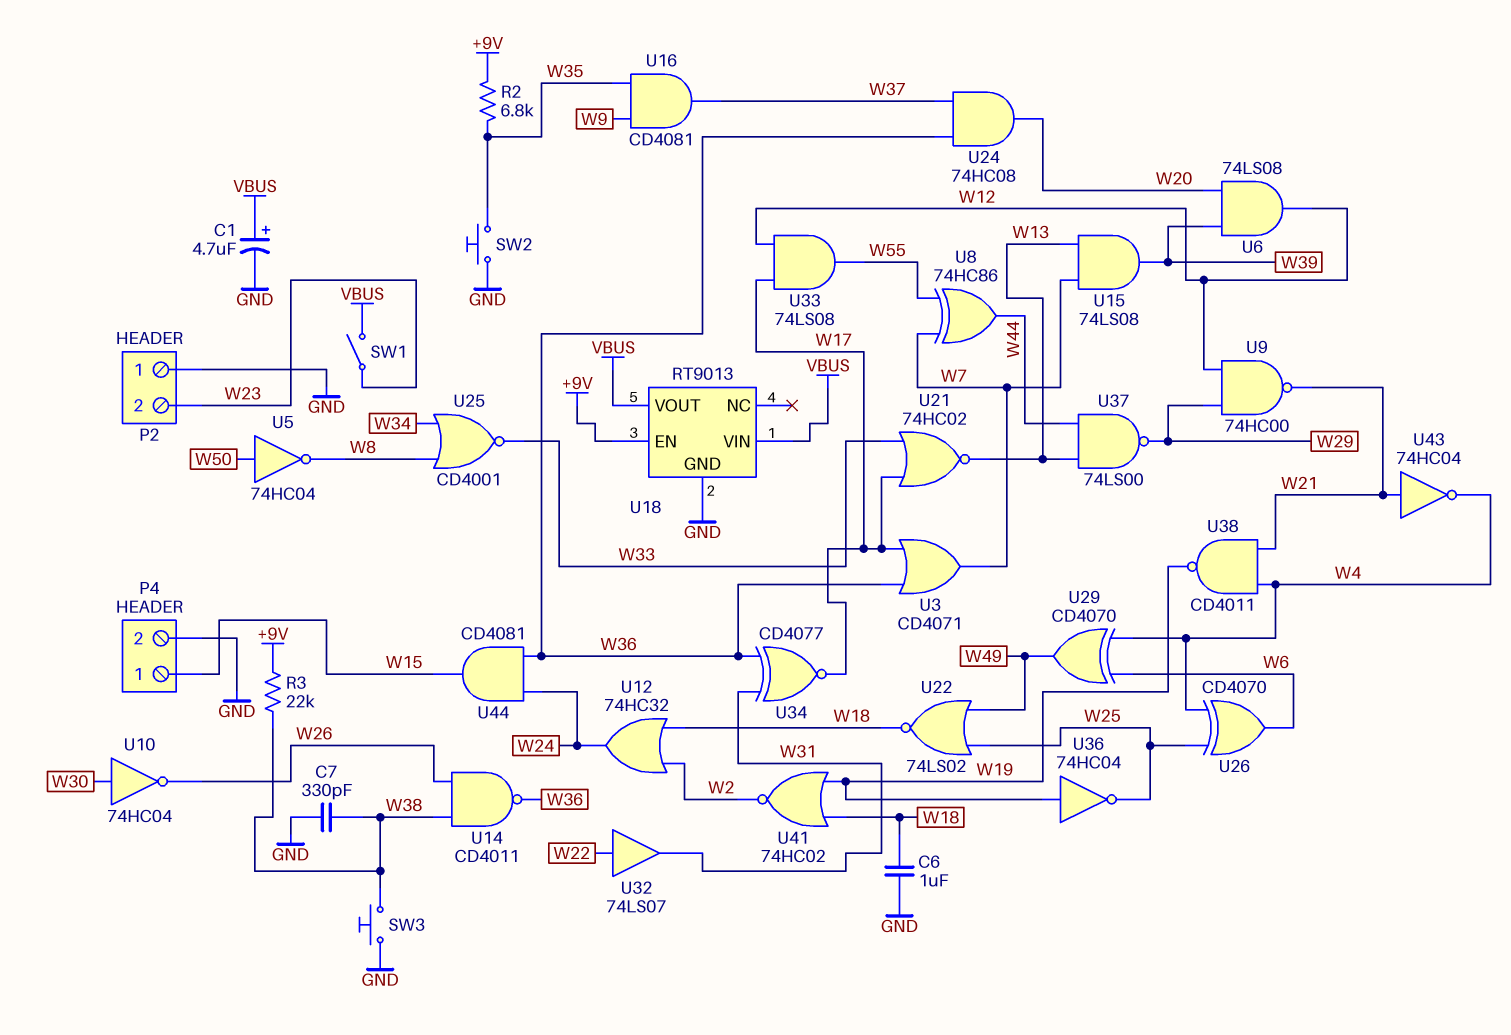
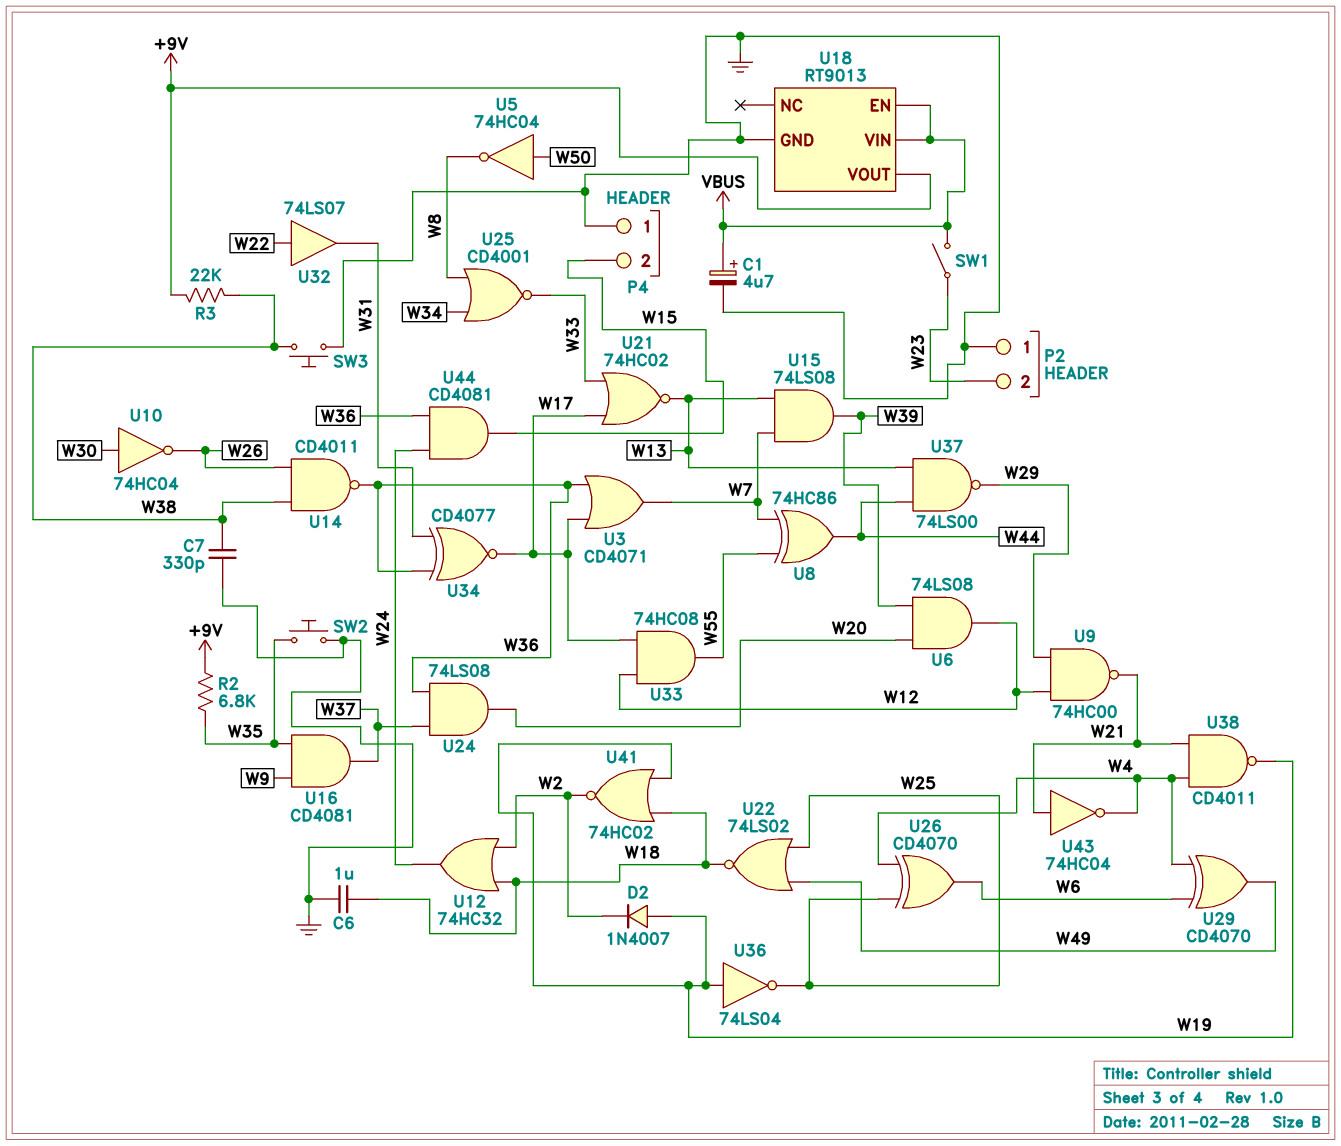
D2: none -> diode 1N4007 (A W19, K W2)
P4 pin 1: W15 -> GND
P4 pin 2: GND -> W15
U18 pin EN: +9V -> VBUS
U18 pin VOUT: VBUS -> +9V
U24: AND 74HC08 (in W36, in W37, out W20) -> AND 74LS08 (in W36, in W37, out W20)
U33: AND 74LS08 (in W12, in W17, out W55) -> AND 74HC08 (in W12, in W17, out W55)
U36: NOT 74HC04 (in W19, out W25) -> NOT 74LS04 (in W19, out W25)

